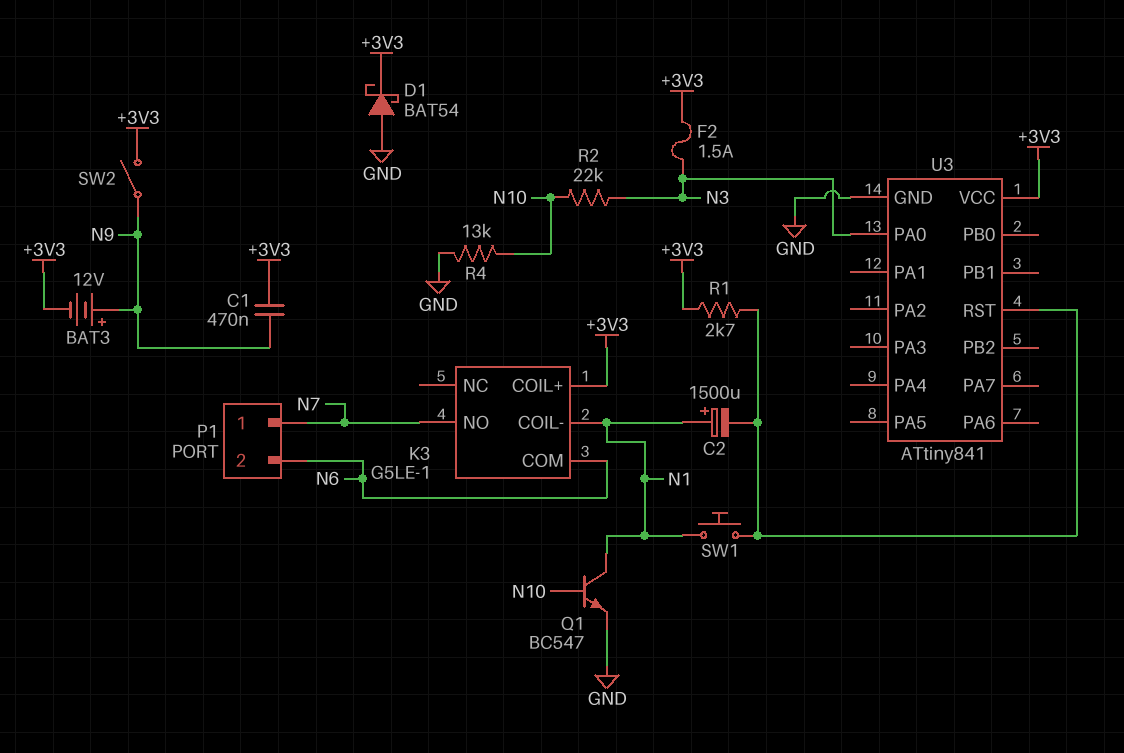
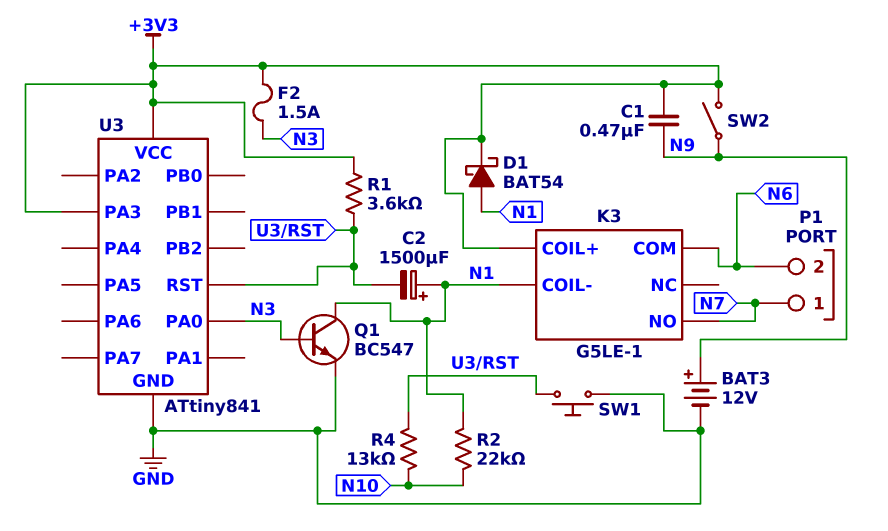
BAT3: 12V (plus N9, minus +3V3) -> 12V (plus N9, minus GND)
D1: schottky BAT54 (A GND, K +3V3) -> schottky BAT54 (A N1, K +3V3)
Q1: NPN BC547 (B N10, C N1, E GND) -> NPN BC547 (B N3, C N1, E GND)
R1: 2.7k (+3V3, U3/RST) -> 3.6k (+3V3, U3/RST)
R2: 22k (N3, N10) -> 22k (N1, N10)
R4: 13k (GND, N10) -> 13k (N10, U3/RST)
SW1: button (N1, U3/RST) -> button (GND, U3/RST)
U3 pin PA3: none -> +3V3

